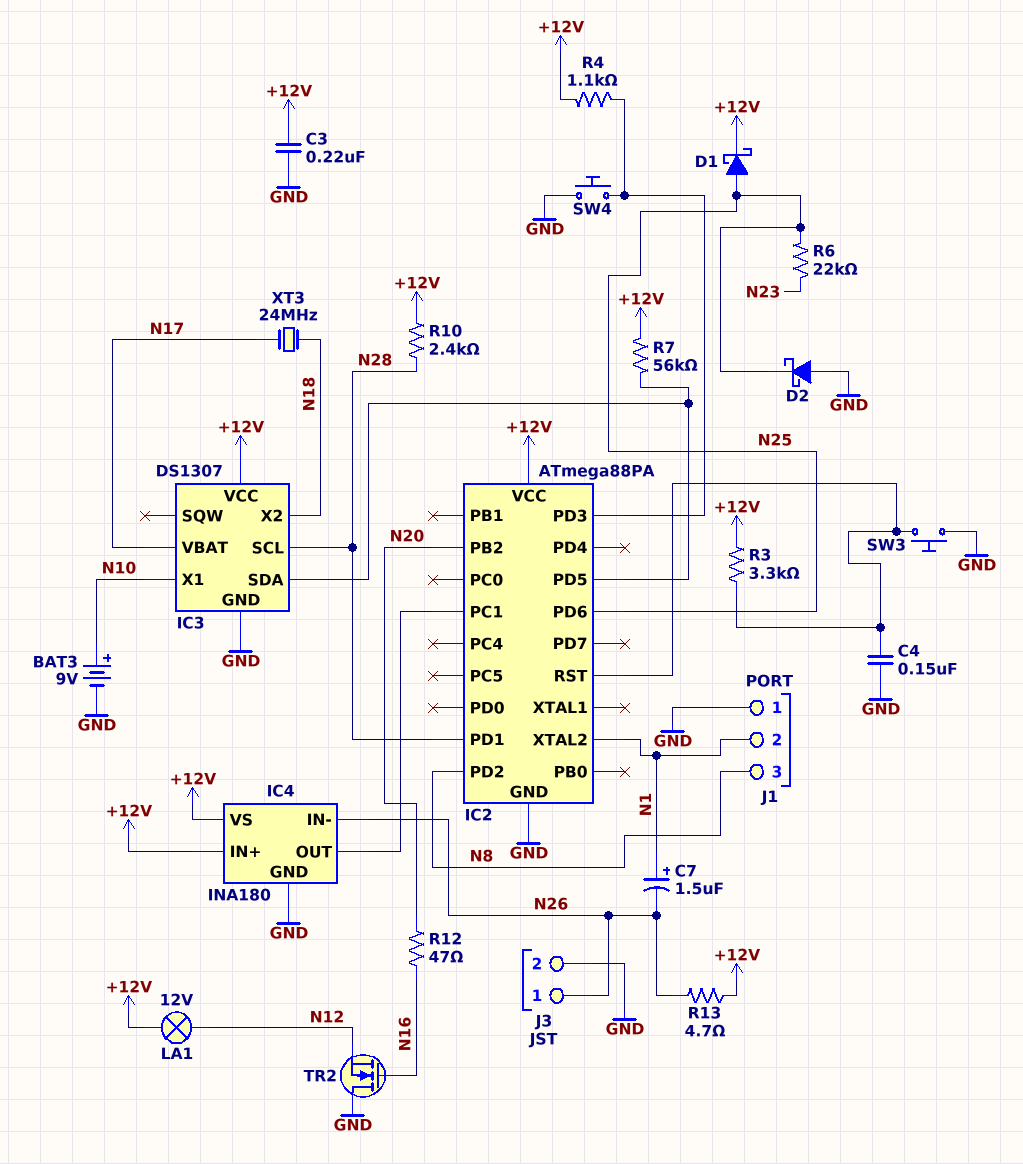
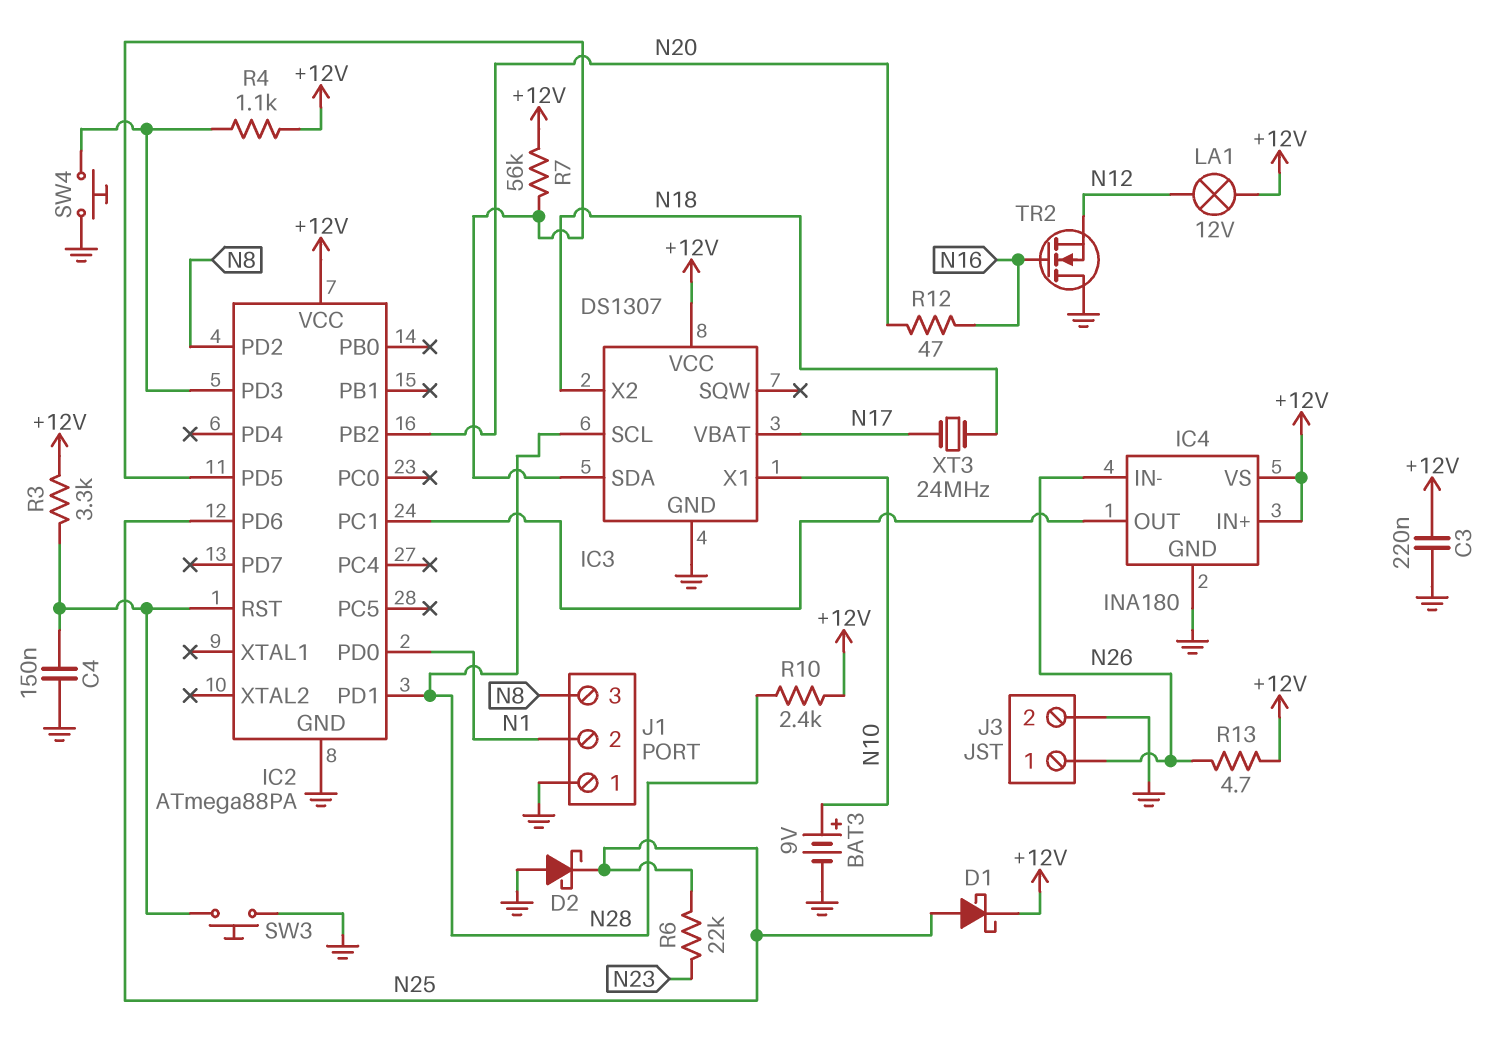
C7: 1.5uF (plus N1, minus N26) -> none
IC2 pin PD0: none -> N1
IC2 pin XTAL2: N1 -> none

